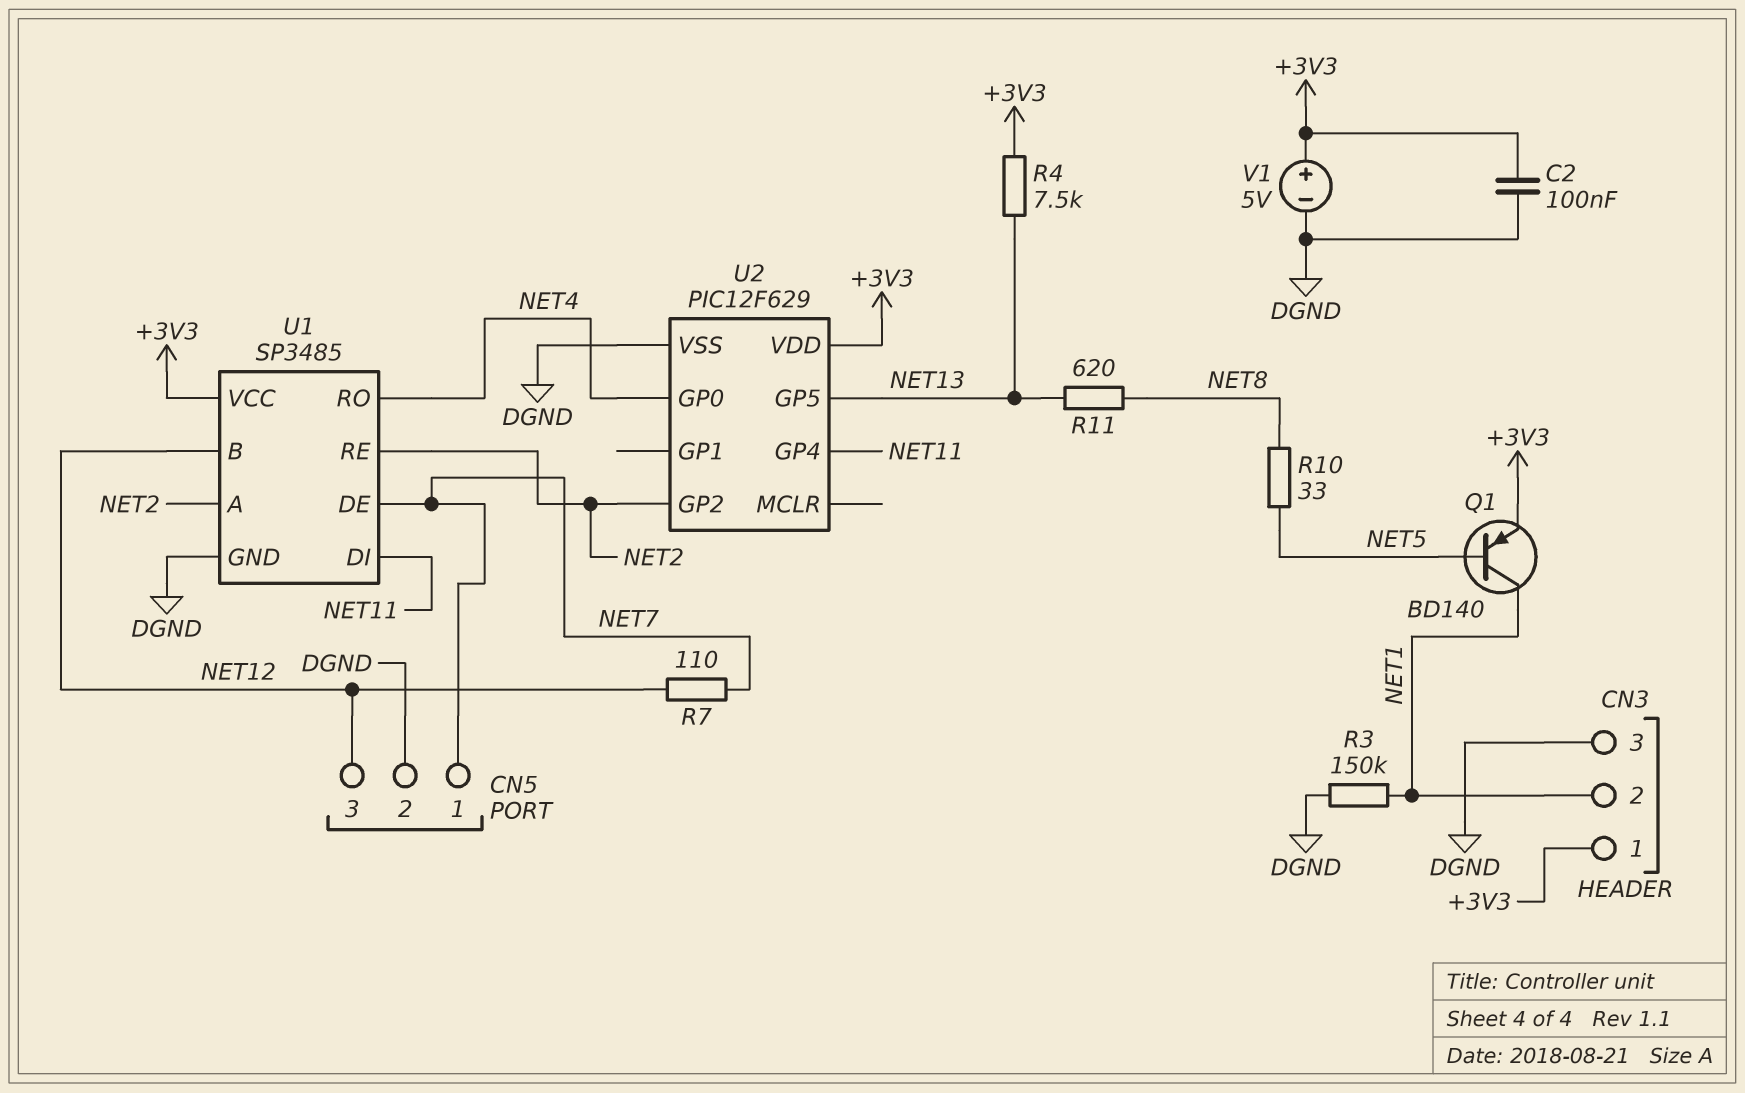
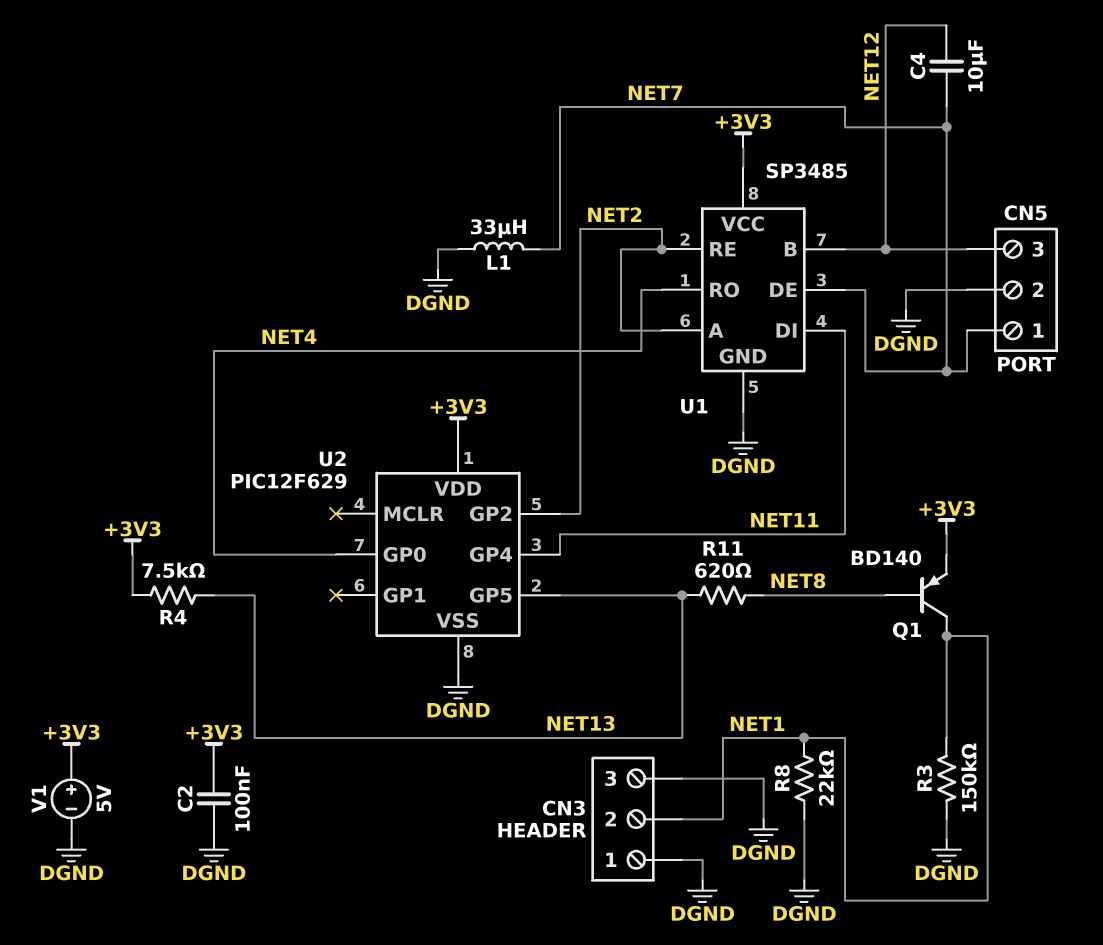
C4: none -> 10uF (NET7, NET12)
CN3 pin 1: +3V3 -> DGND
L1: none -> 33uH (DGND, NET7)
Q1: PNP BD140 (B NET5, C NET1, E +3V3) -> PNP BD140 (B NET8, C NET1, E +3V3)
R7: 110 (NET7, NET12) -> none
R8: none -> 22k (DGND, NET1)
R10: 33 (NET5, NET8) -> none

